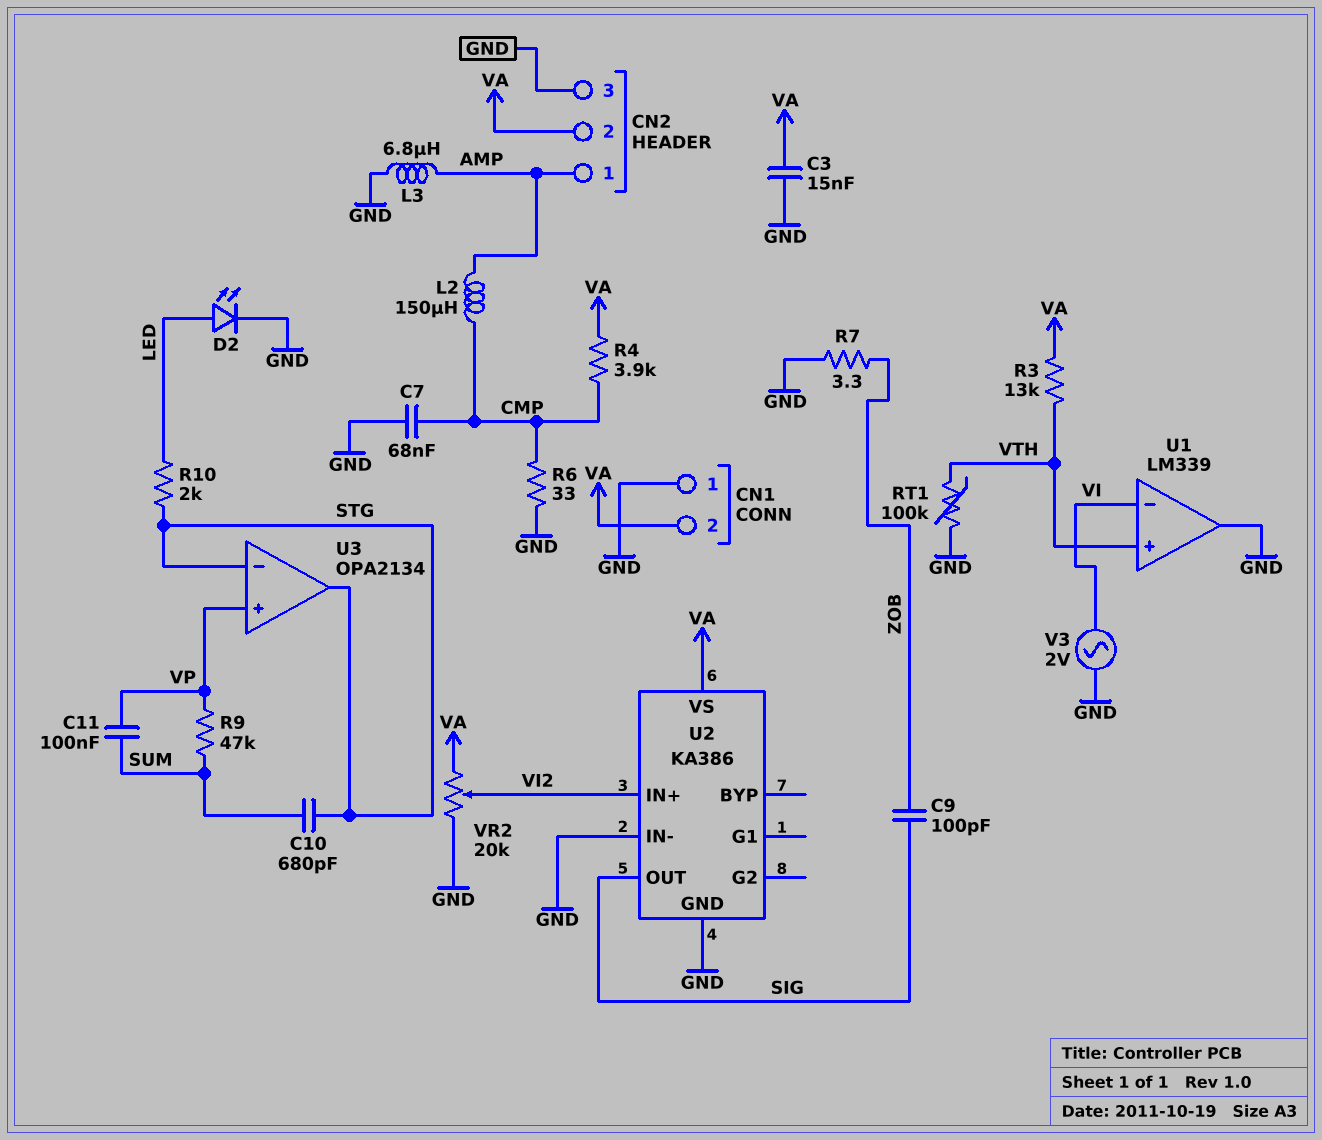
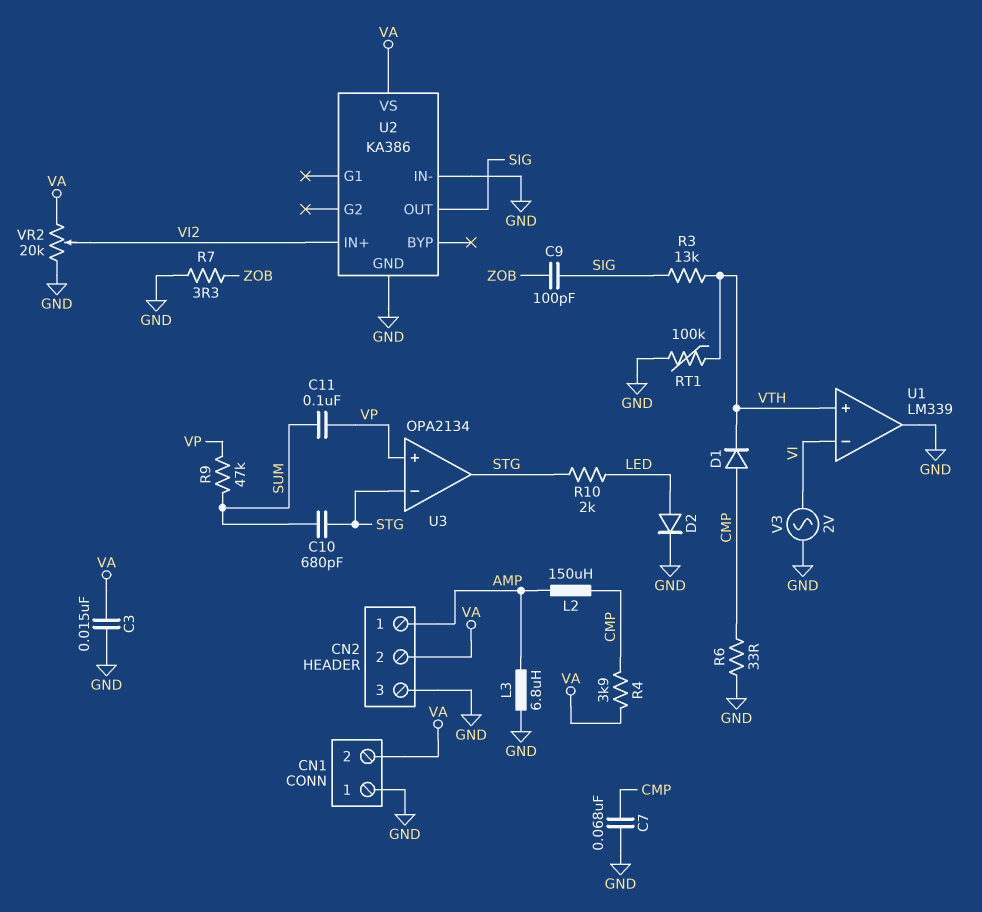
D1: none -> diode (A CMP, K VTH)
D2: LED (A LED, K GND) -> diode (A LED, K GND)
R3: 13k (VA, VTH) -> 13k (SIG, VTH)

